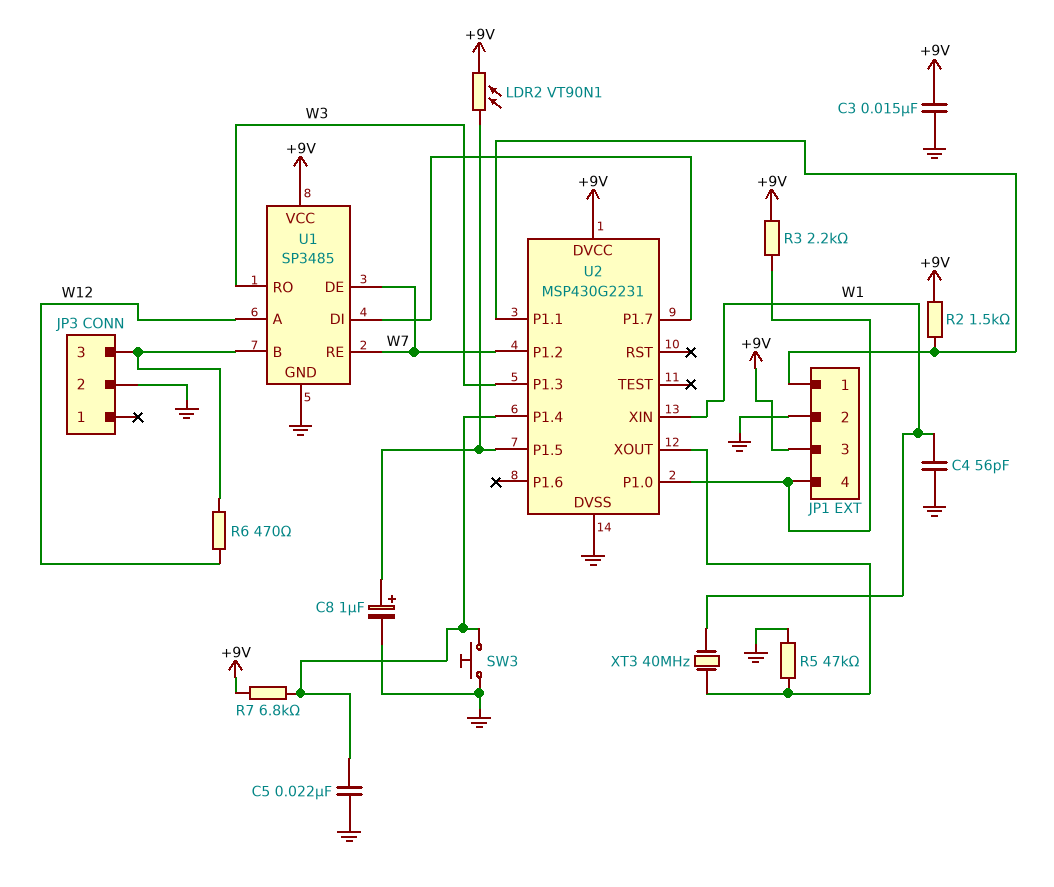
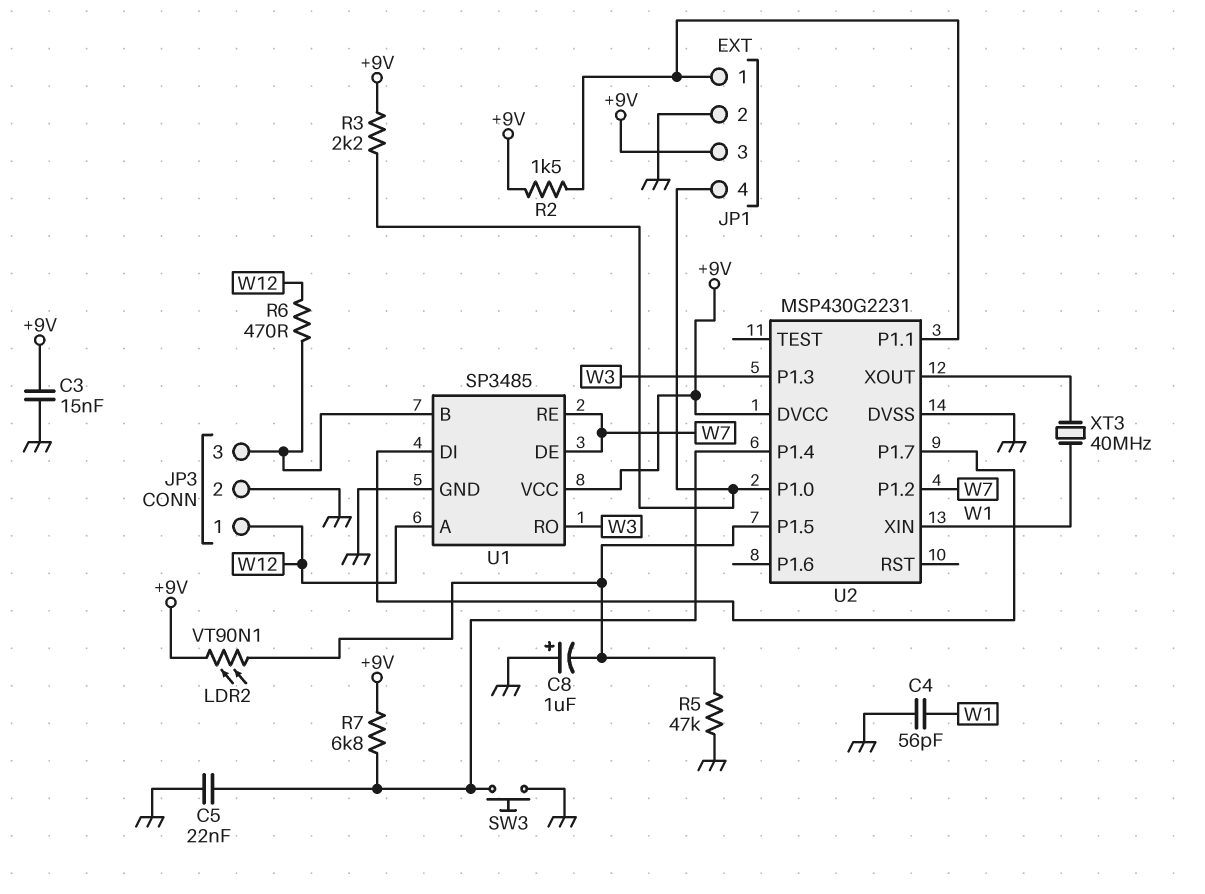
C8: 1uF (plus U2/P1.5, minus GND) -> 1uF (plus GND, minus U2/P1.5)
JP3 pin 1: none -> W12
R5: 47k (GND, U2/XOUT) -> 47k (GND, U2/P1.5)

